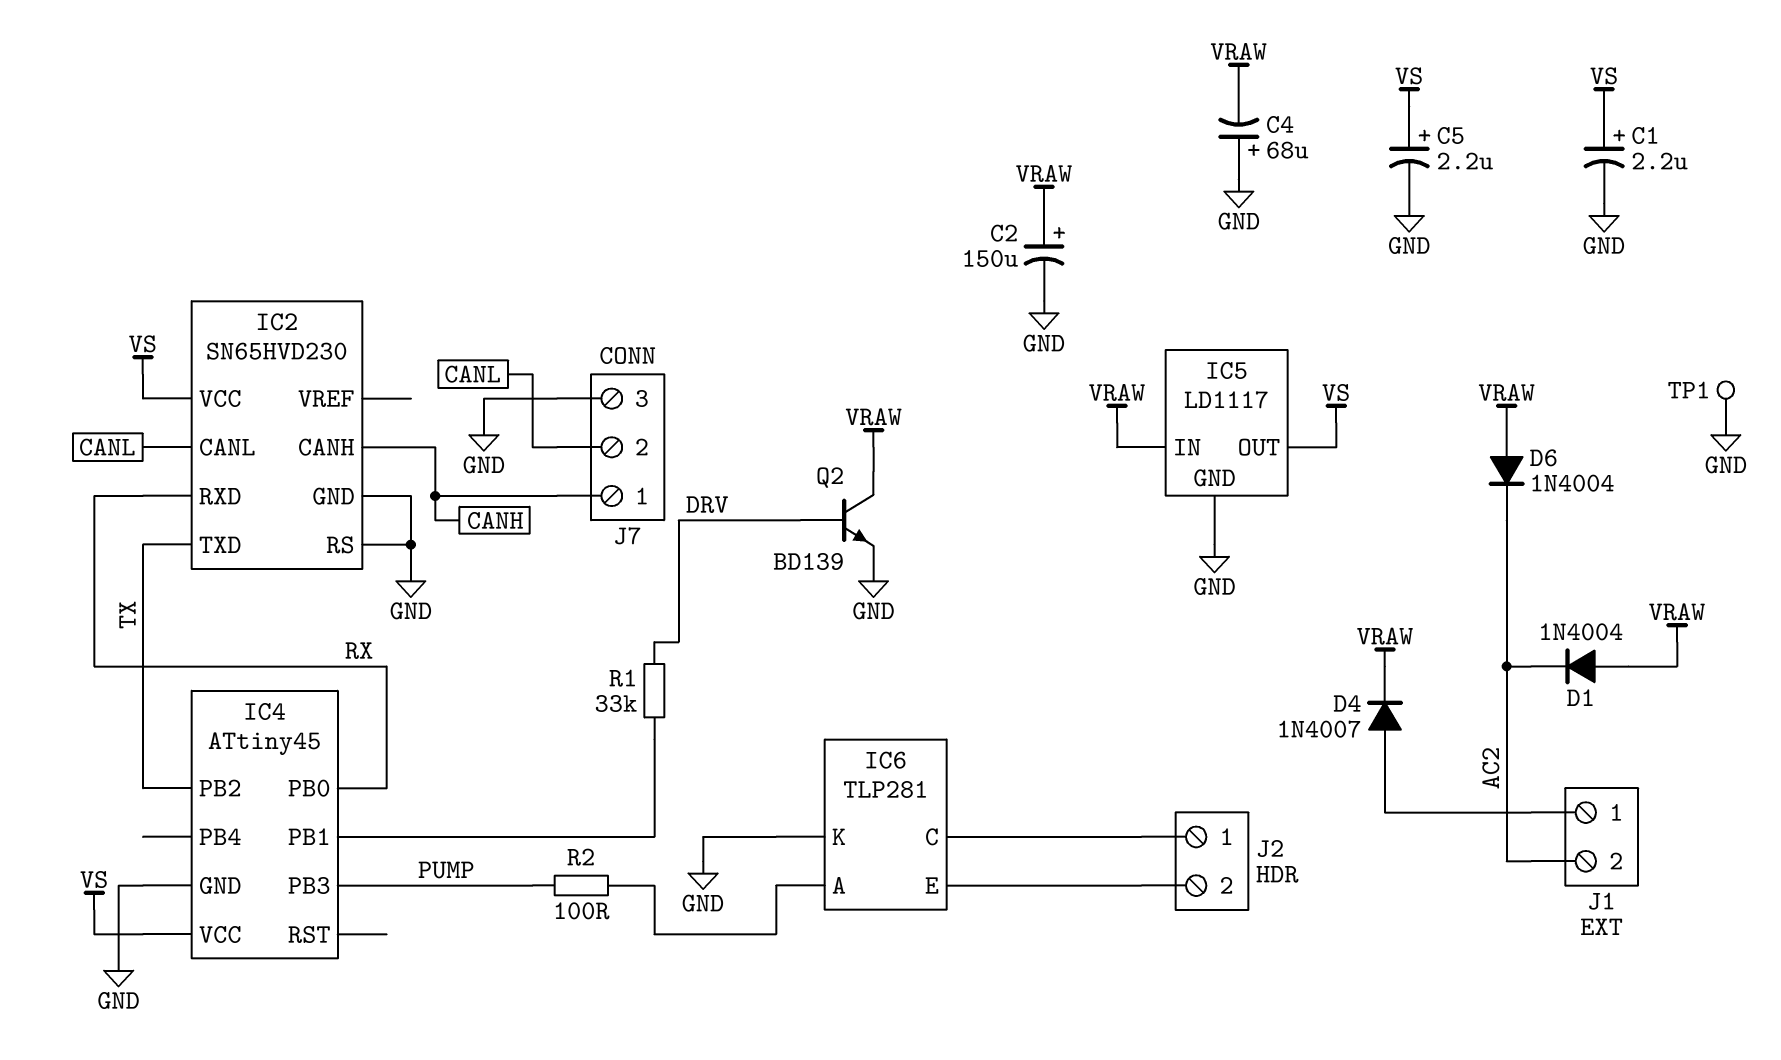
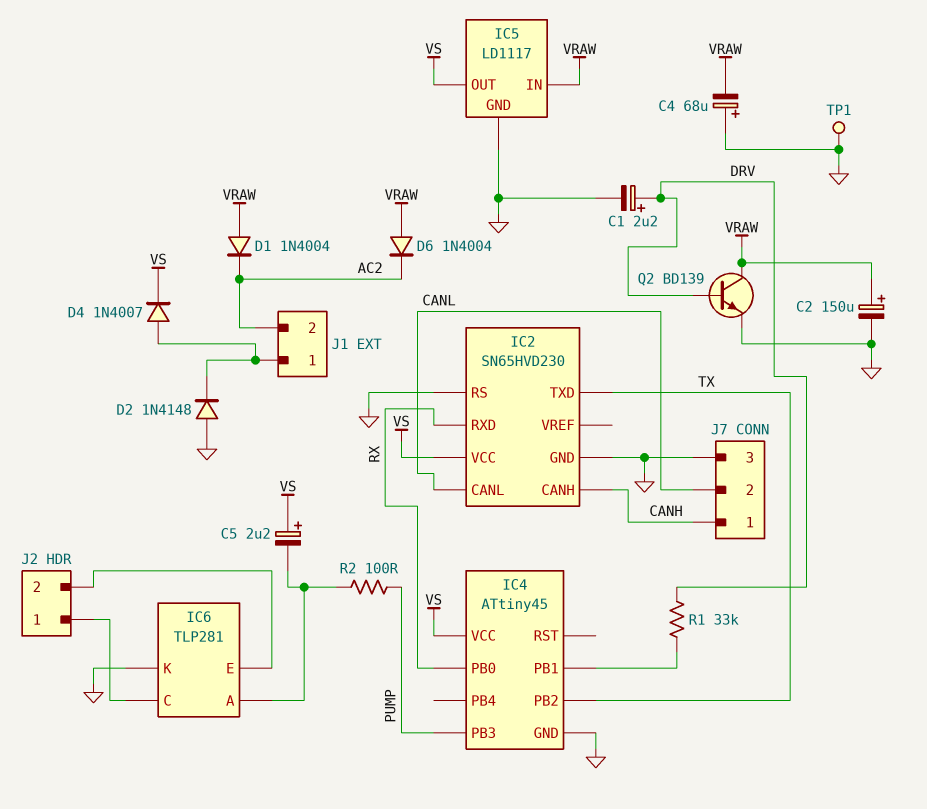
C1: 2.2uF (plus VS, minus GND) -> 2.2uF (plus DRV, minus GND)
C5: 2.2uF (plus VS, minus GND) -> 2.2uF (plus VS, minus IC6/A)
D2: none -> diode 1N4148 (A GND, K J1/1)
D4: diode 1N4007 (A J1/1, K VRAW) -> diode 1N4007 (A J1/1, K VS)

